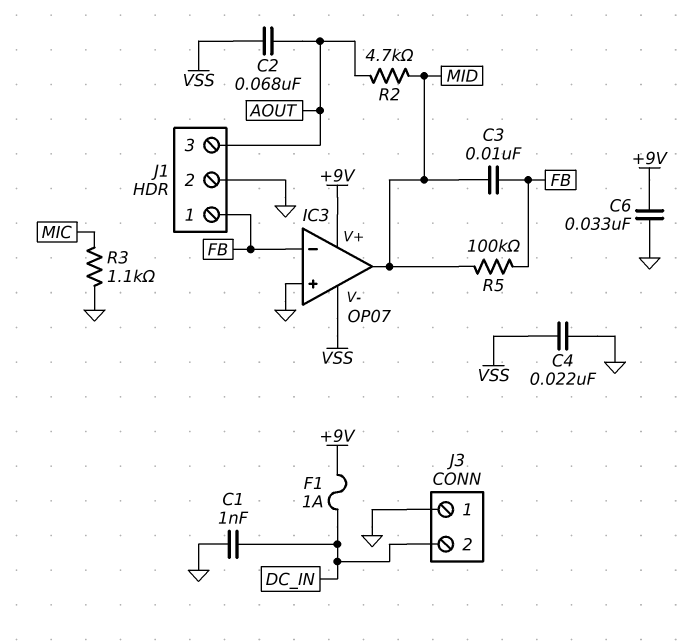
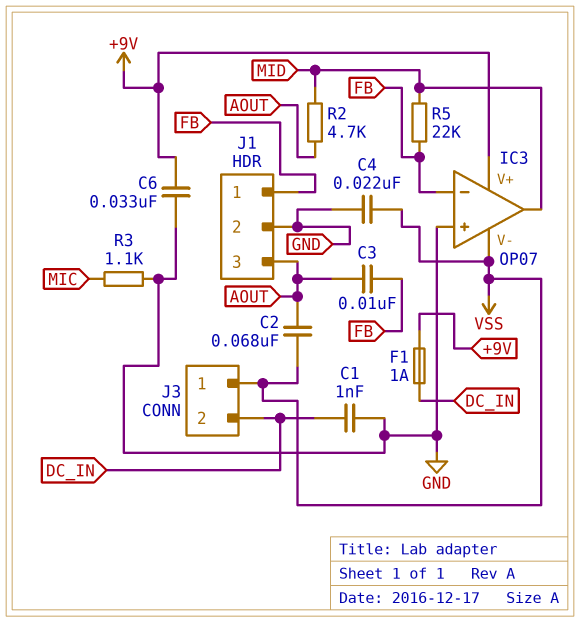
C3: 10nF (FB, MID) -> 10nF (AOUT, FB)
J3 pin 1: GND -> VSS
R5: 100k (FB, MID) -> 22k (FB, MID)

